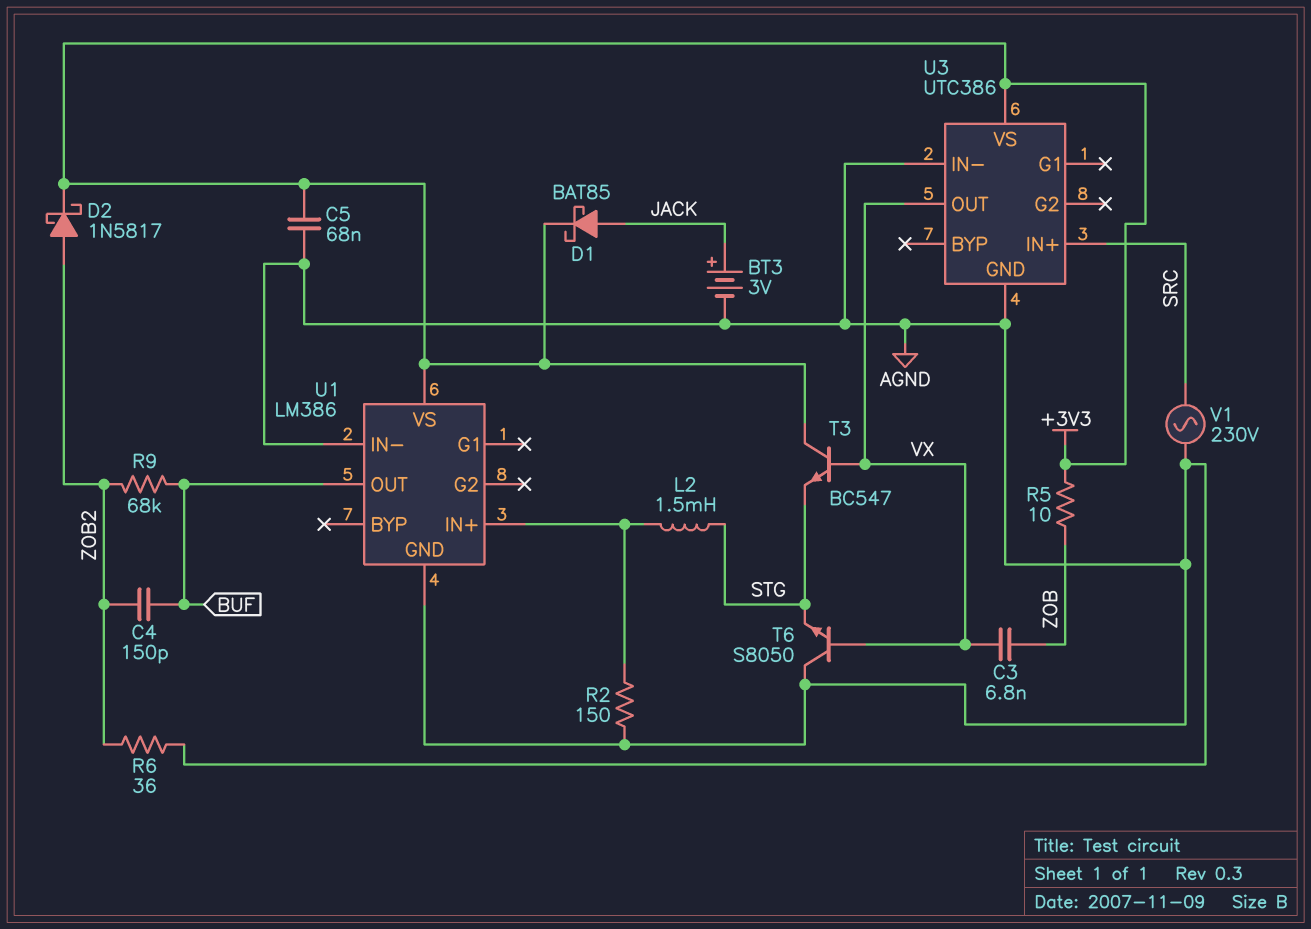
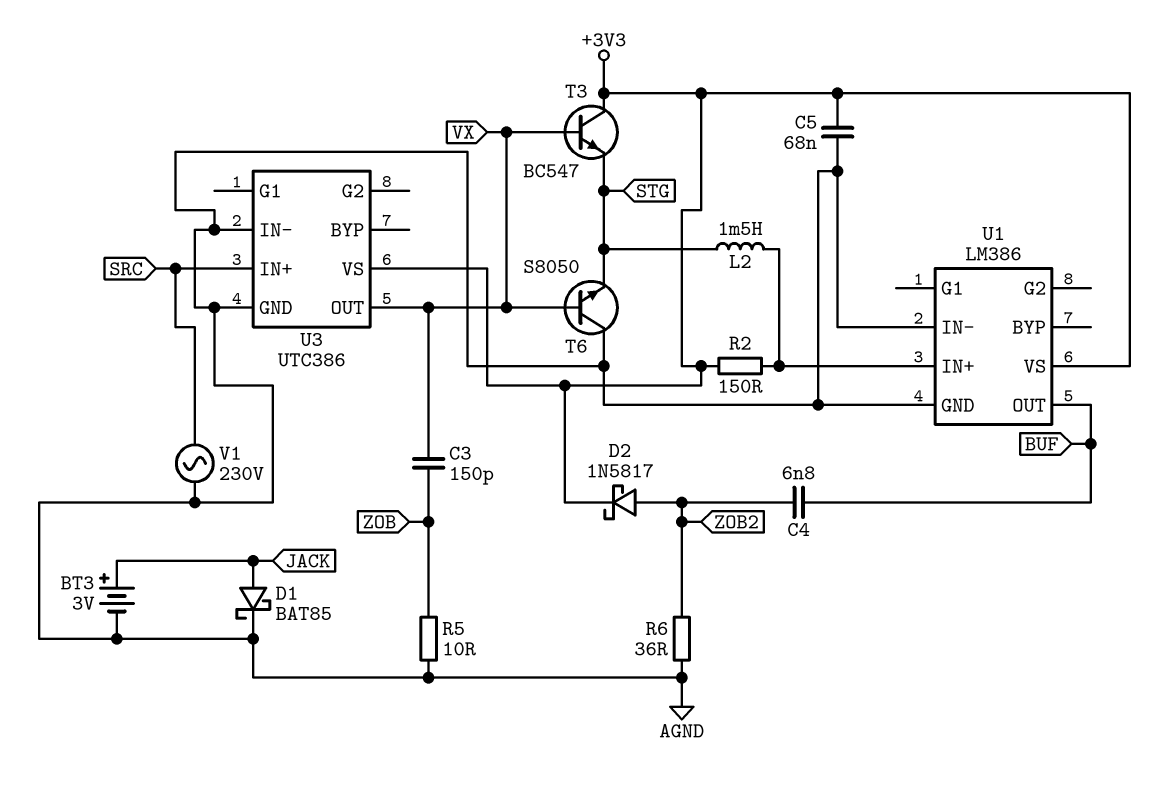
C3: 6.8nF (VX, ZOB) -> 150pF (VX, ZOB)
C4: 150pF (BUF, ZOB2) -> 6.8nF (BUF, ZOB2)
D1: schottky BAT85 (A JACK, K +3V3) -> schottky BAT85 (A JACK, K AGND)
R2: 150 (AGND, U1/IN+) -> 150 (+3V3, U1/IN+)
R5: 10 (+3V3, ZOB) -> 10 (AGND, ZOB)
R9: 68k (BUF, ZOB2) -> none

